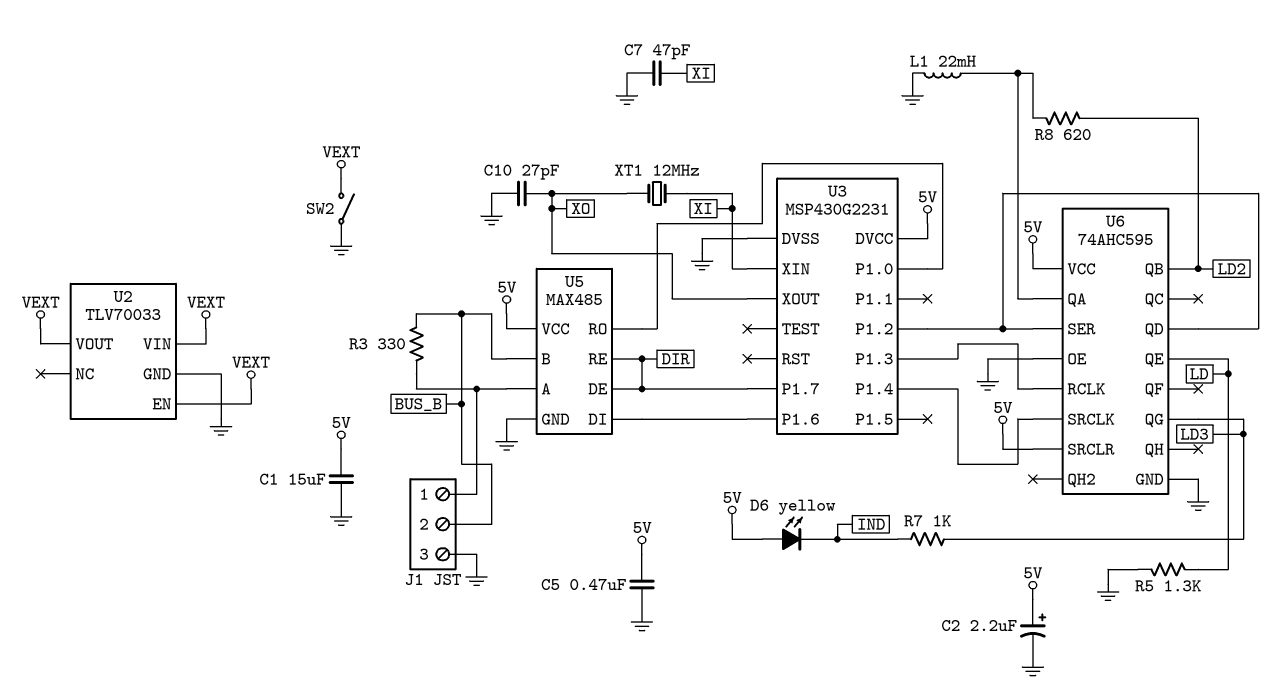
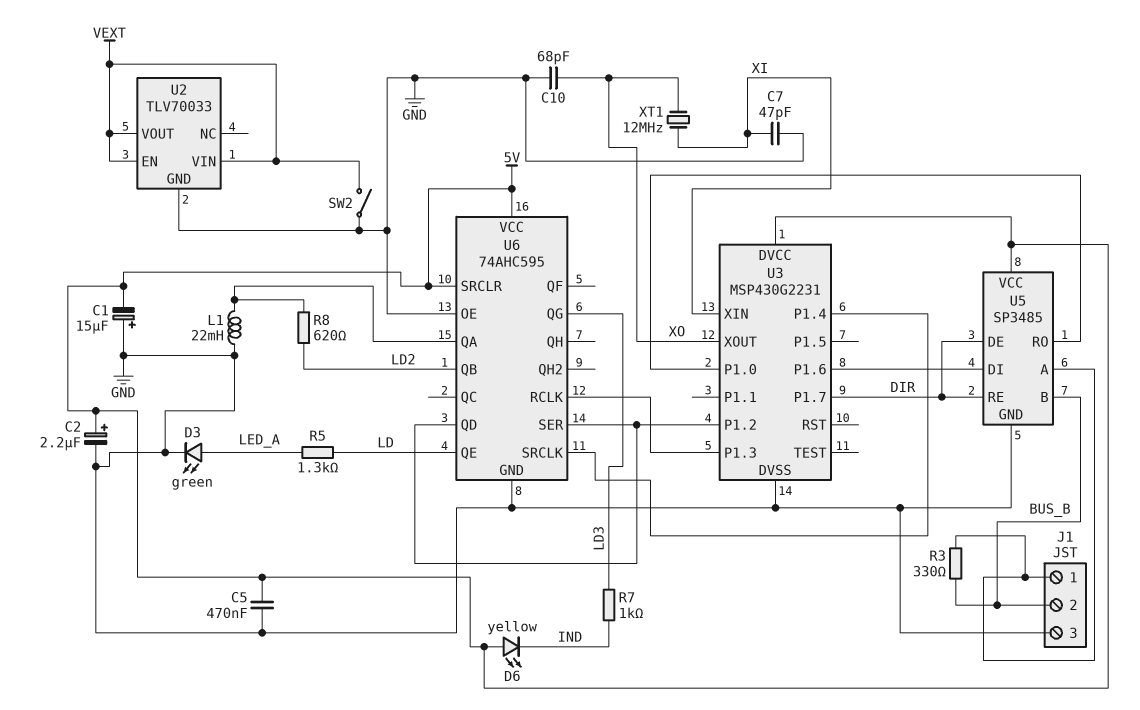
C1: 15uF (5V, GND) -> 15uF (plus GND, minus 5V)
C10: 27pF (GND, XO) -> 68pF (GND, XO)
D3: none -> LED green (A LED_A, K GND)
R5: 1.3k (GND, LD) -> 1.3k (LD, LED_A)
U5: MAX485 -> SP3485

